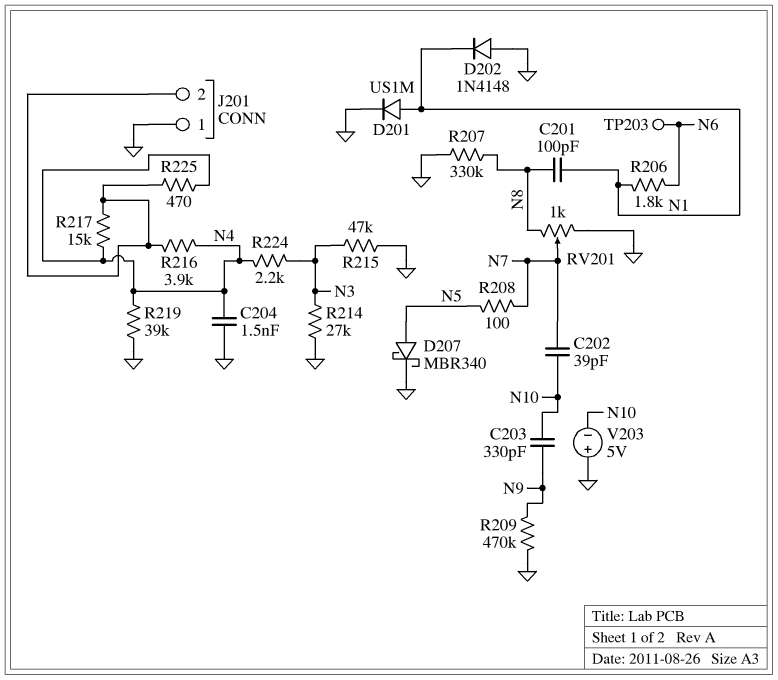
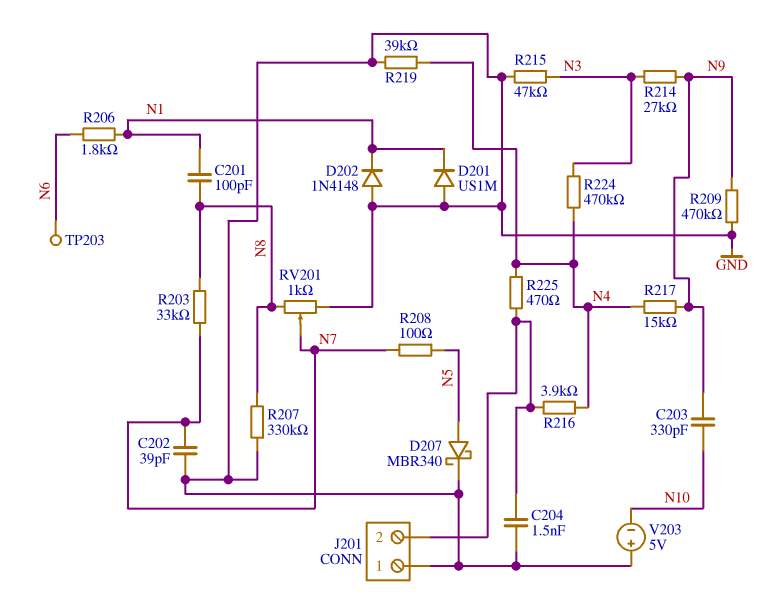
C202: 39pF (N7, N10) -> 39pF (GND, N7)
C204: 1.5nF (GND, N4) -> 1.5nF (GND, J201/2)
D201: diode US1M (A N1, K GND) -> diode US1M (A GND, K N1)
R203: none -> 33k (N7, N8)
R214: 27k (GND, N3) -> 27k (N3, N9)
R217: 15k (J201/2, N4) -> 15k (N4, N9)
R224: 2.2k (N3, N4) -> 470k (N3, N4)

